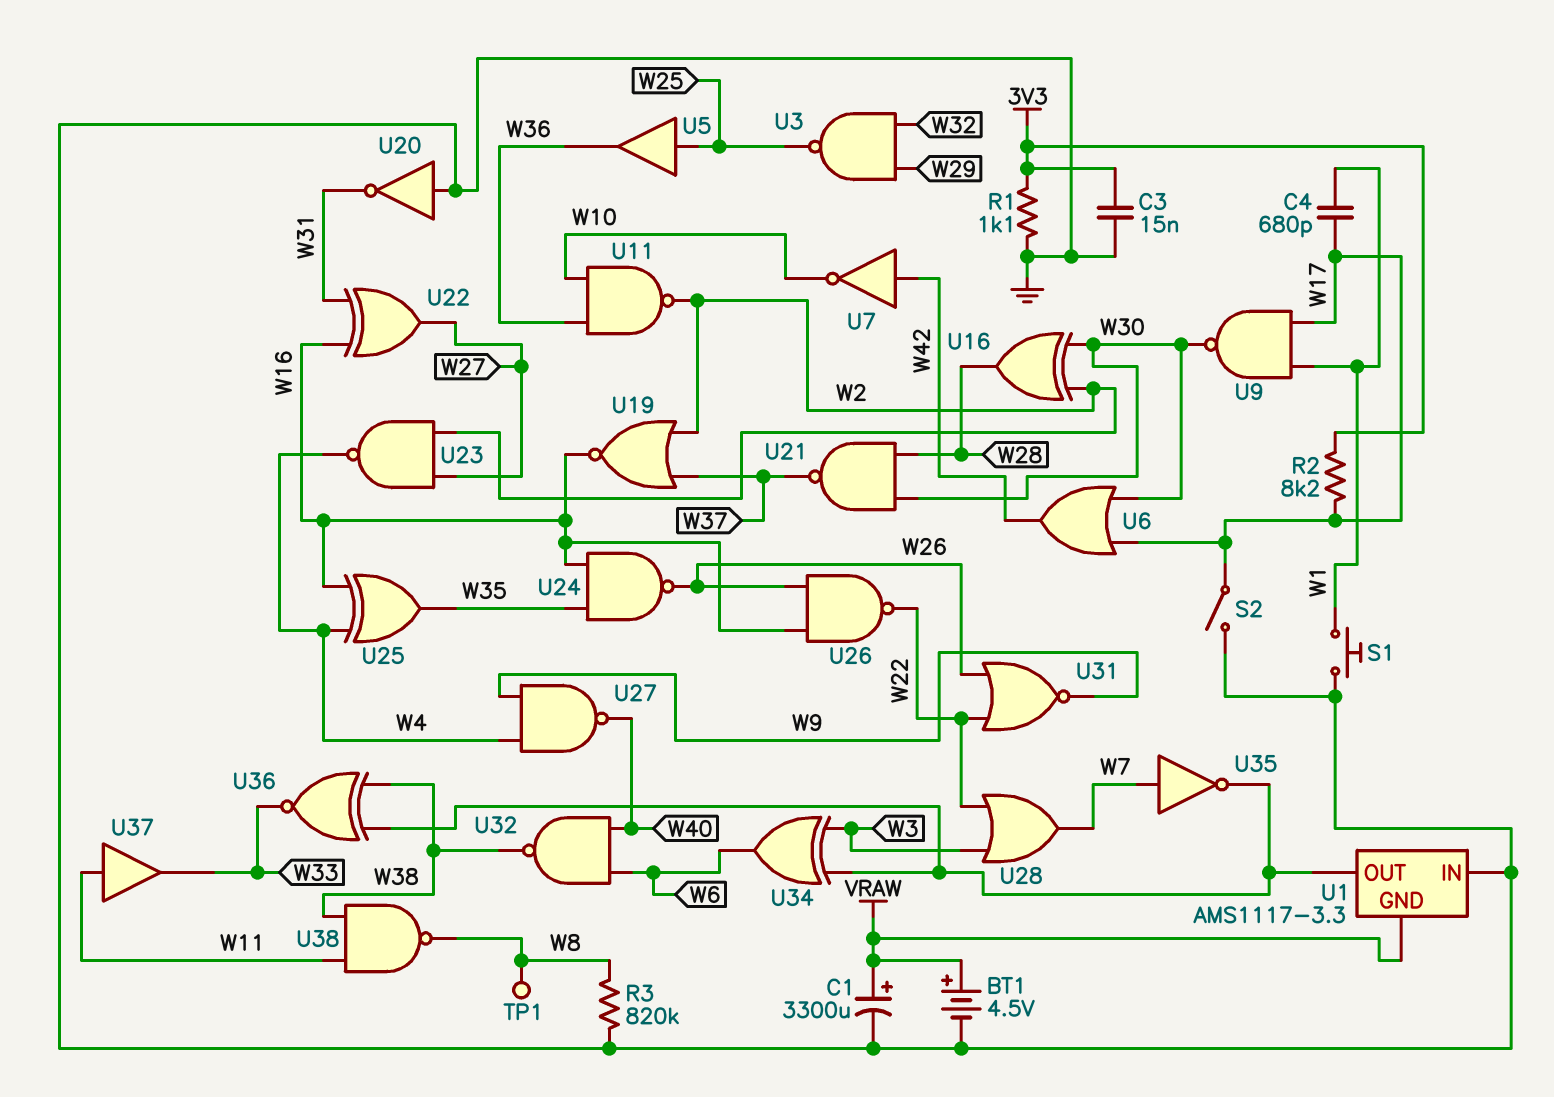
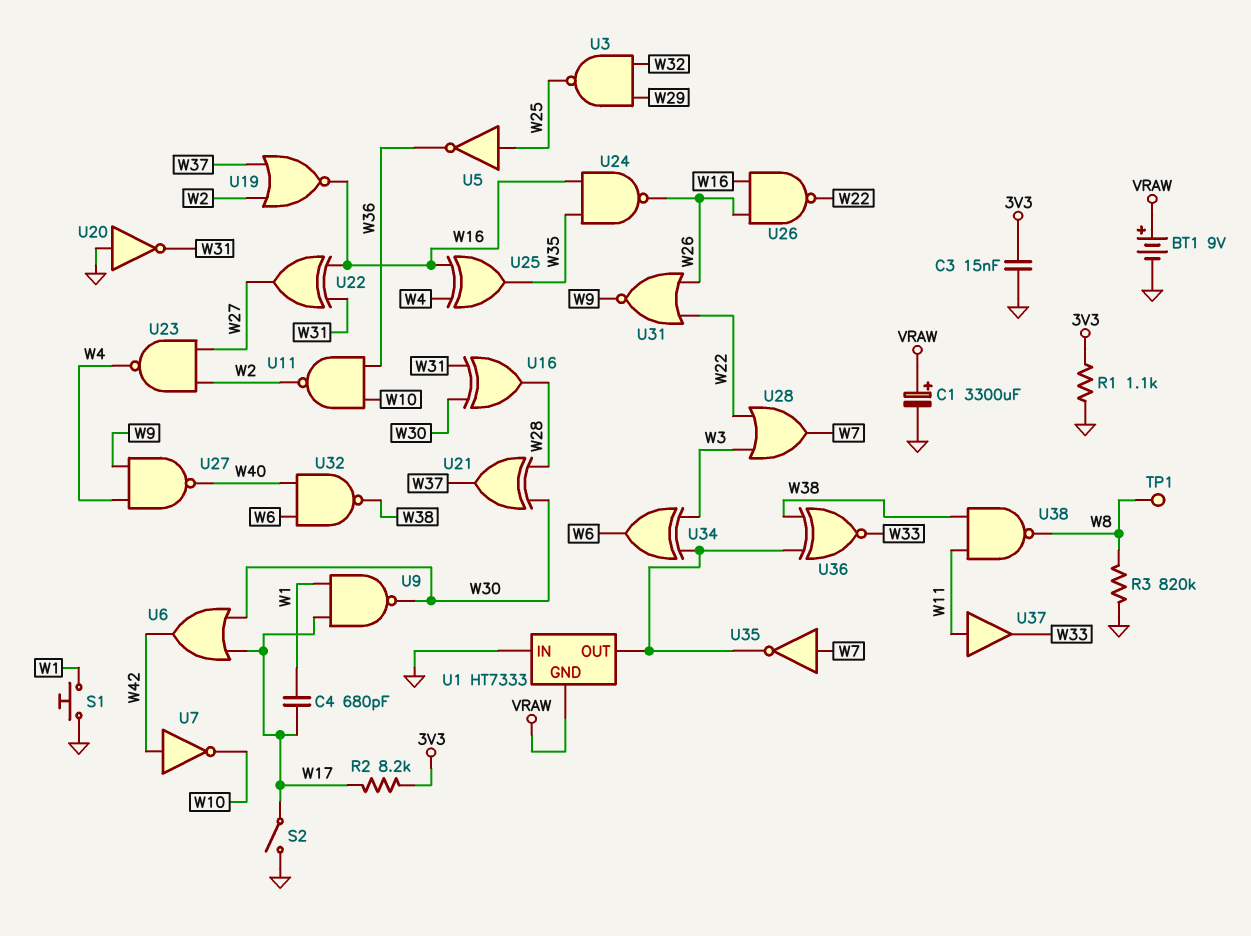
BT1: 4.5V (plus VRAW, minus GND) -> 9V (plus VRAW, minus GND)
U1: AMS1117-3.3 -> HT7333
U5: buffer (in W25, out W36) -> NOT (in W25, out W36)
U16: XOR (in W2, in W30, out W28) -> XOR (in W30, in W31, out W28)
U21: NAND (in W28, in W30, out W37) -> XOR (in W28, in W30, out W37)

